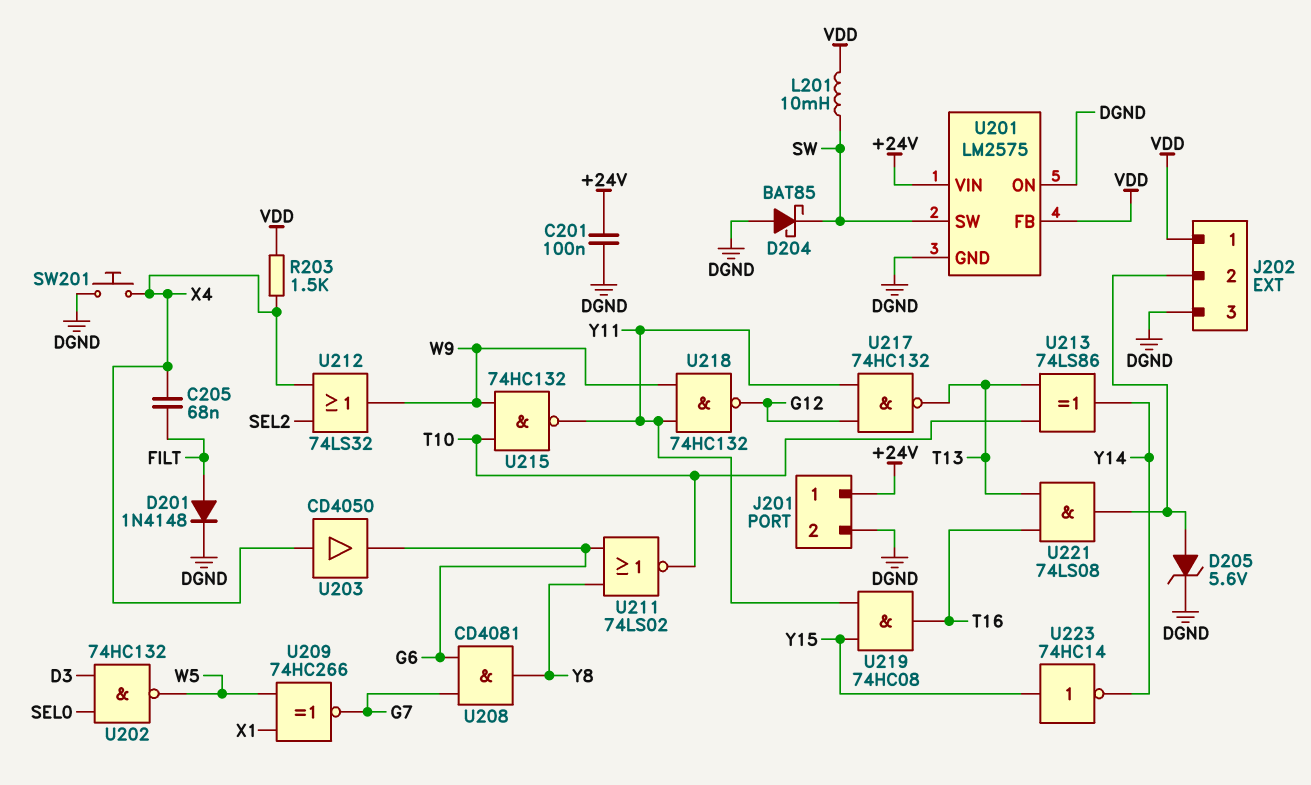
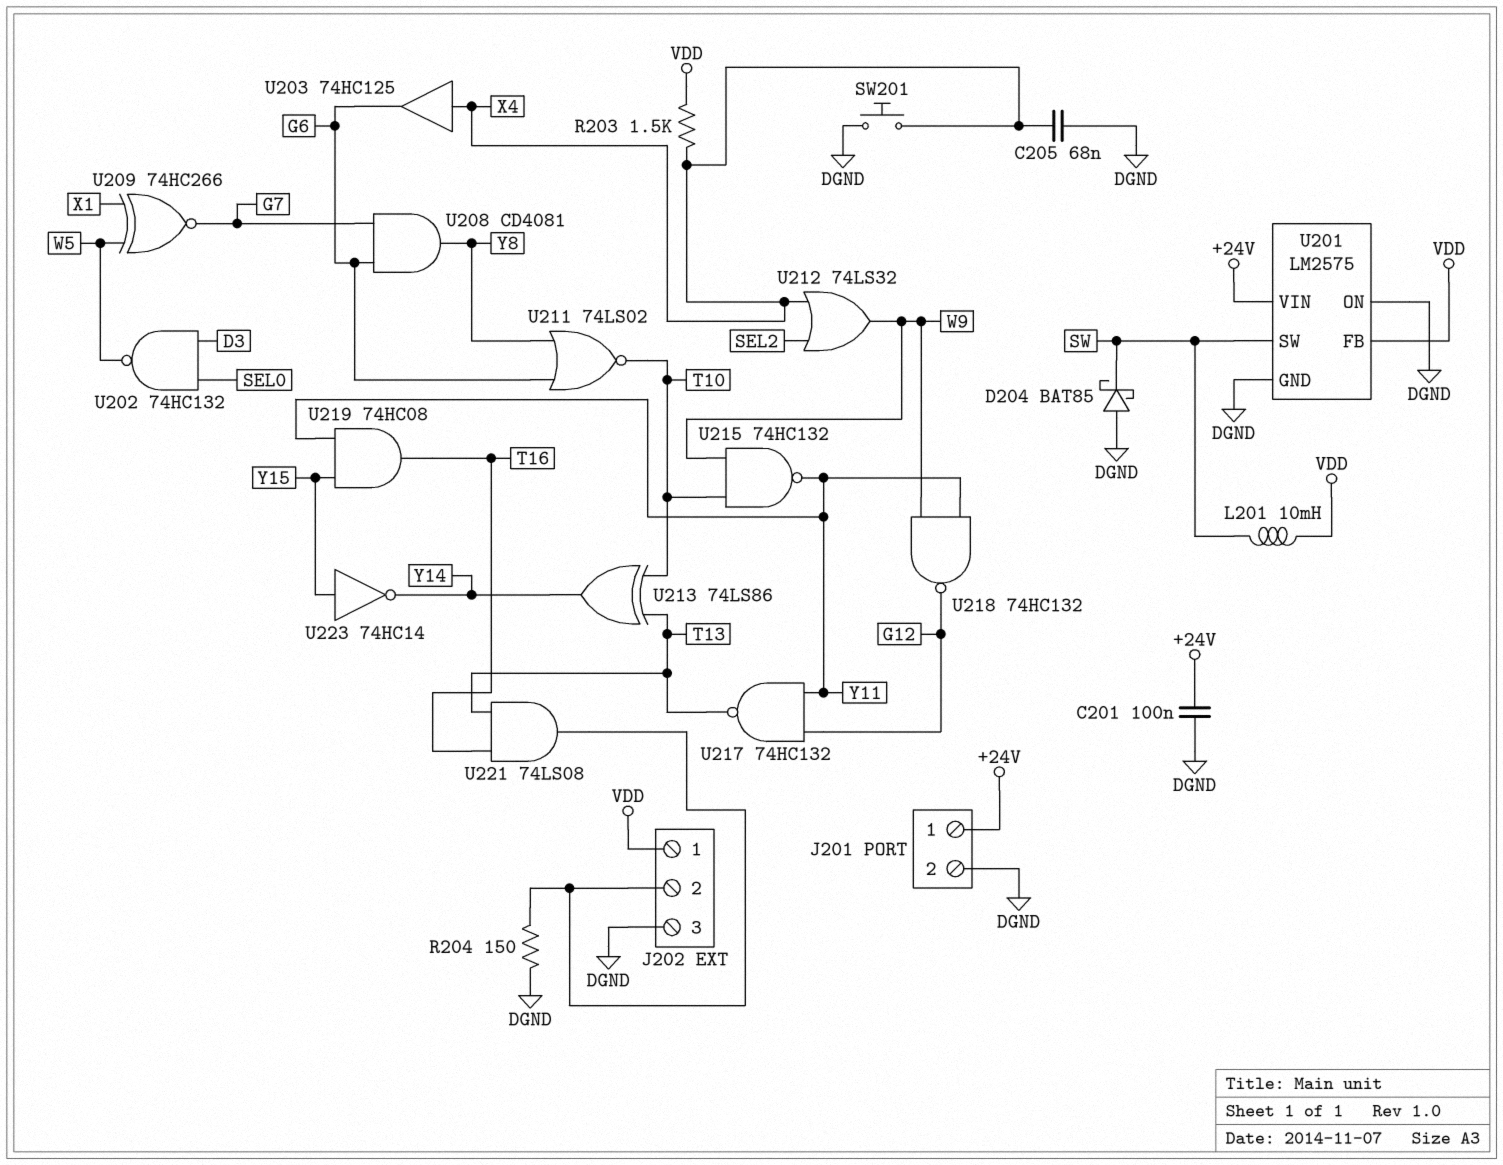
C205: 68nF (FILT, X4) -> 68nF (DGND, X4)
D201: diode 1N4148 (A FILT, K DGND) -> none
D205: zener 5.6V (A J202/2, K DGND) -> none
R204: none -> 150 (DGND, J202/2)
U203: buffer CD4050 (in X4, out G6) -> buffer 74HC125 (in X4, out G6)

